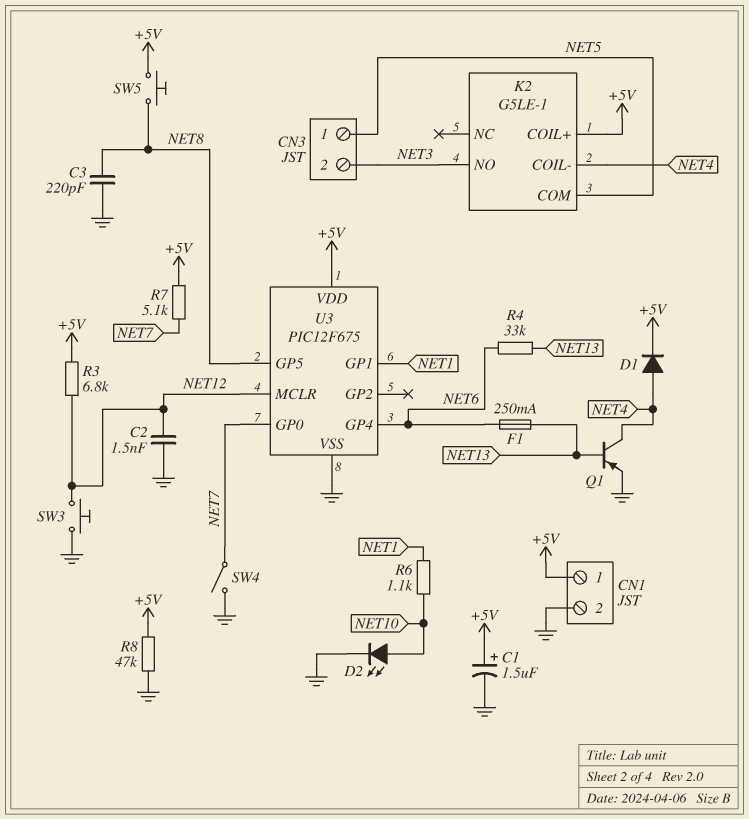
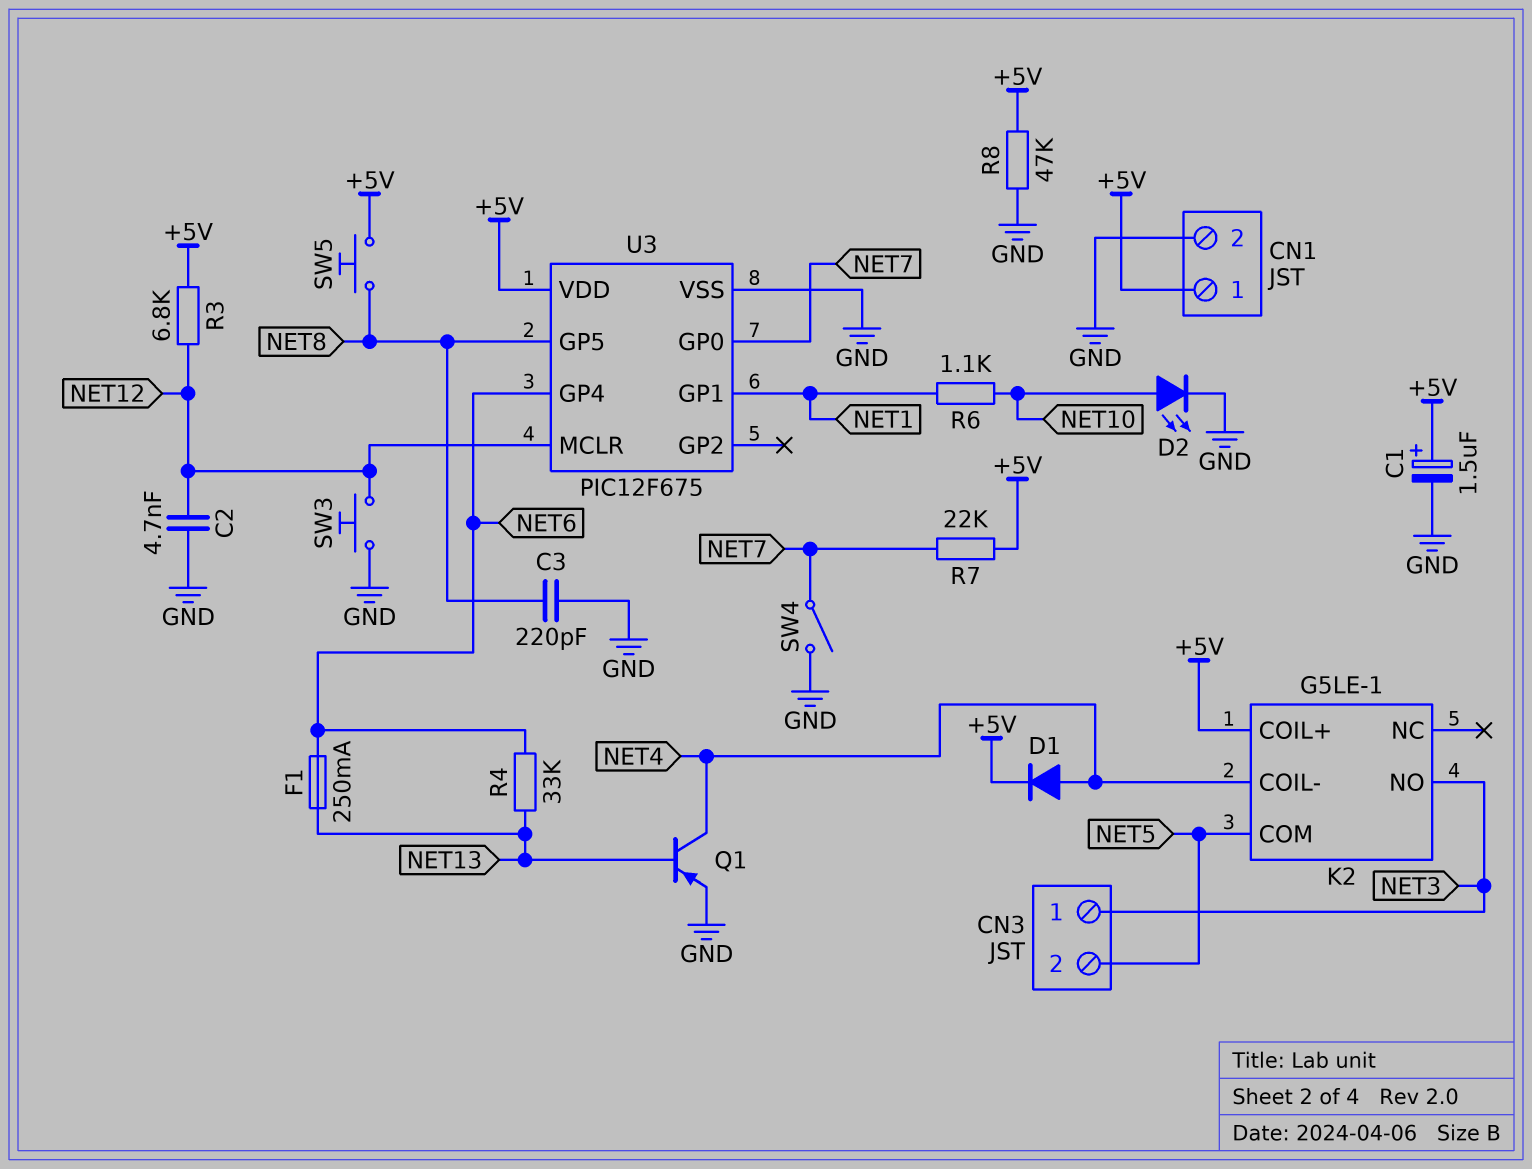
C2: 1.5nF (GND, NET12) -> 4.7nF (GND, NET12)
CN3 pin 1: NET5 -> NET3
CN3 pin 2: NET3 -> NET5
R7: 5.1k (+5V, NET7) -> 22k (+5V, NET7)

